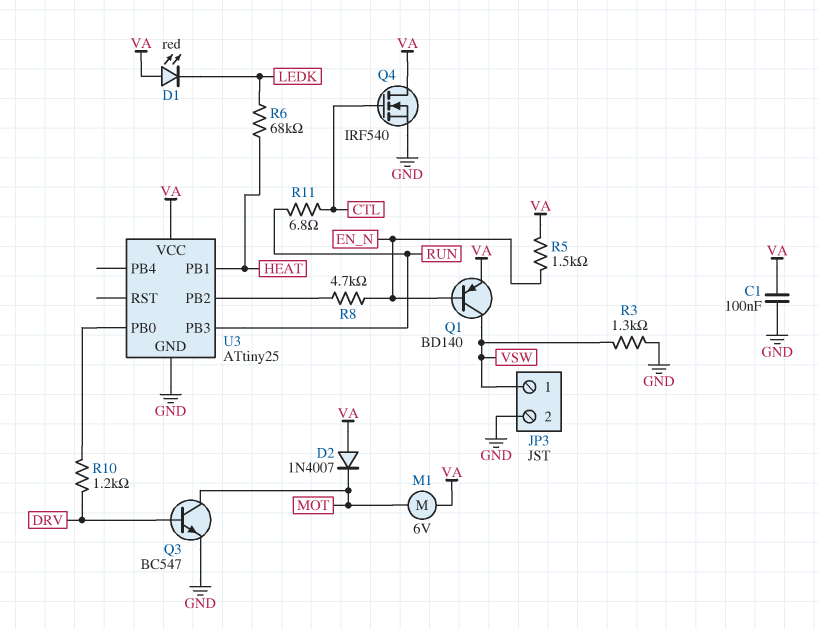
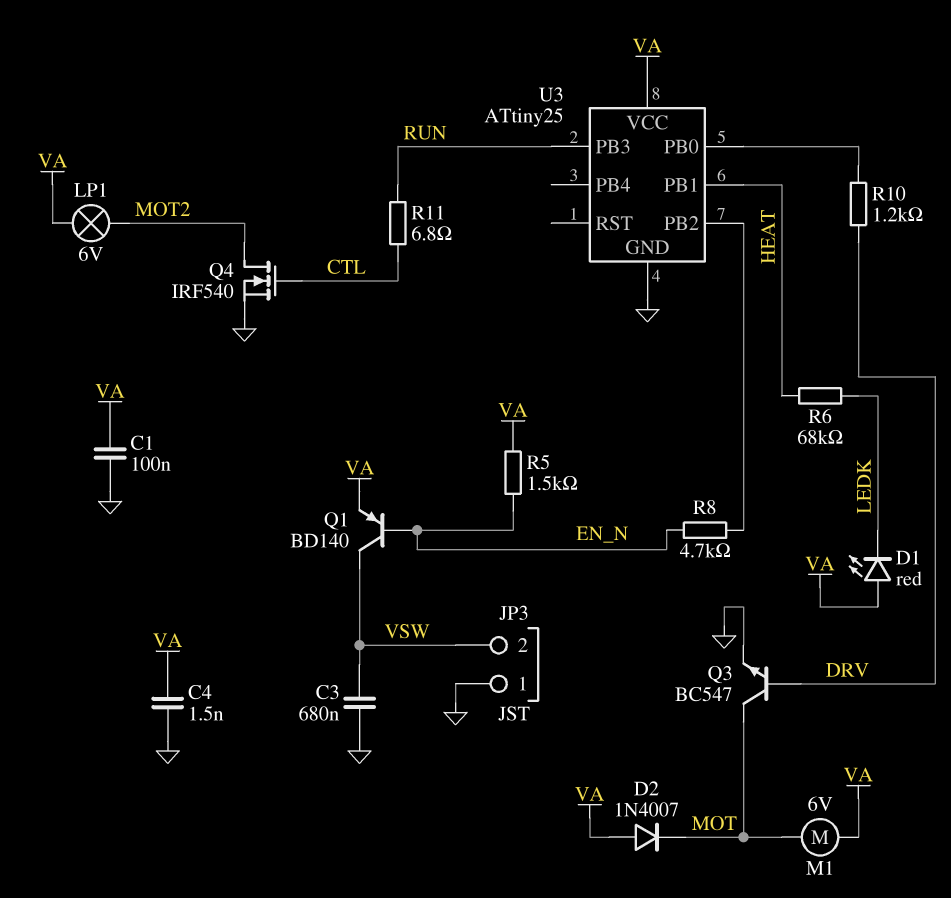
C3: none -> 680nF (GND, VSW)
C4: none -> 1.5nF (GND, VA)
JP3 pin 1: VSW -> GND
JP3 pin 2: GND -> VSW
LP1: none -> lamp 6V (MOT2, VA)
Q4: NMOS IRF540 (G CTL, D VA, S GND) -> NMOS IRF540 (G CTL, D MOT2, S GND)
R3: 1.3k (GND, VSW) -> none

